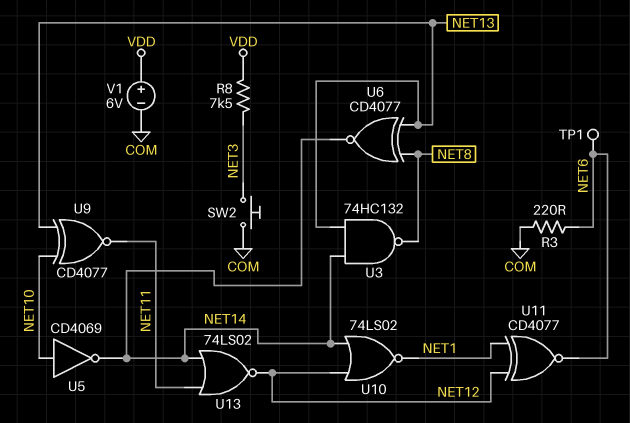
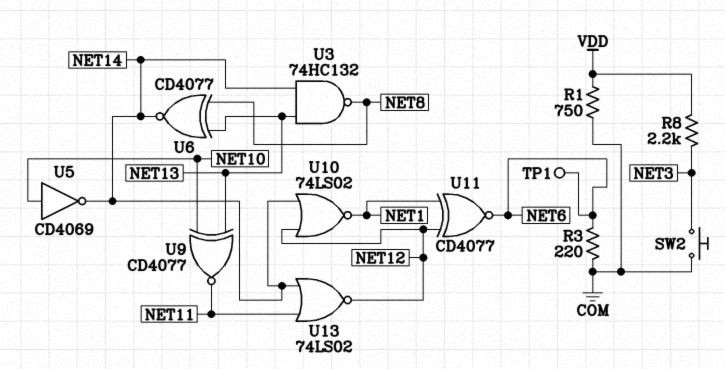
R1: none -> 750 (COM, VDD)
R8: 7.5k (NET3, VDD) -> 2.2k (NET3, VDD)
V1: 6V (plus VDD, minus COM) -> none

